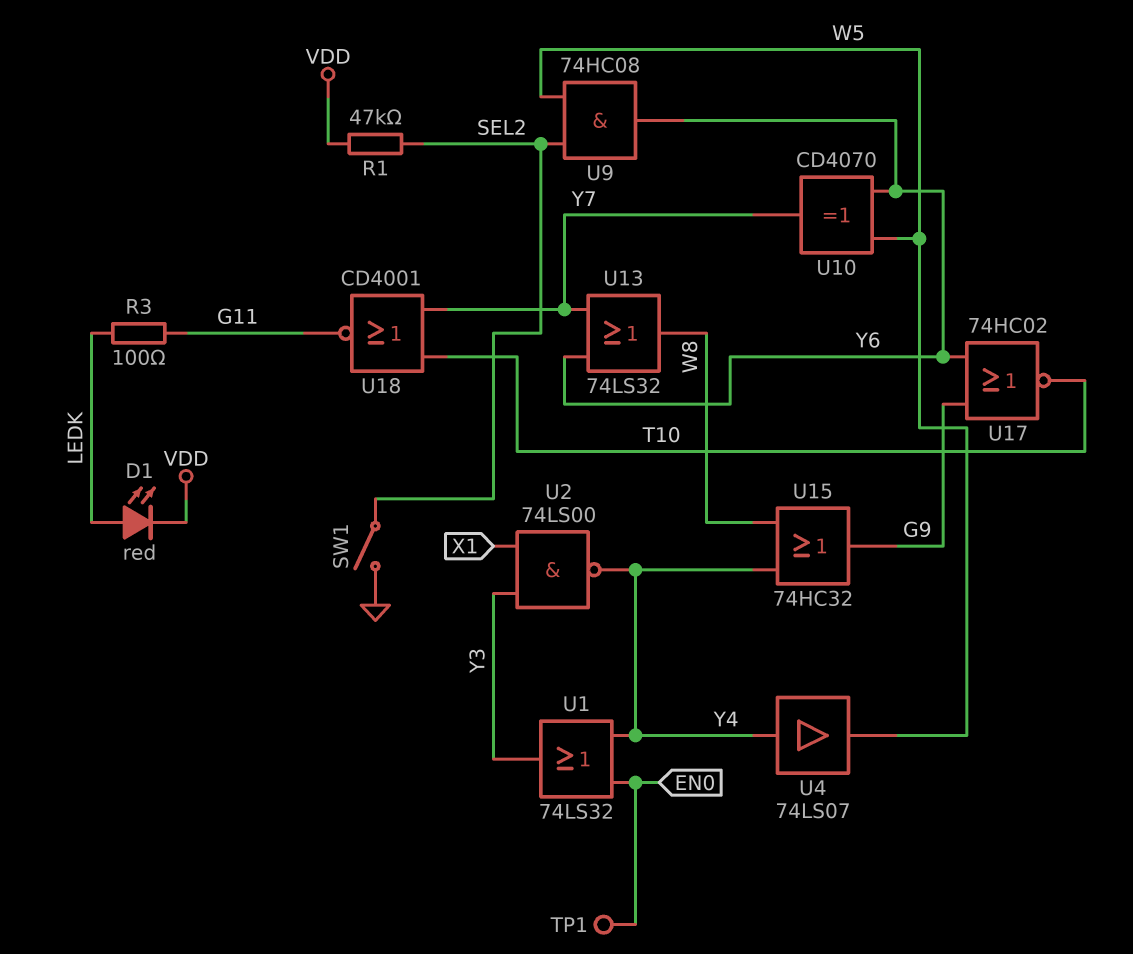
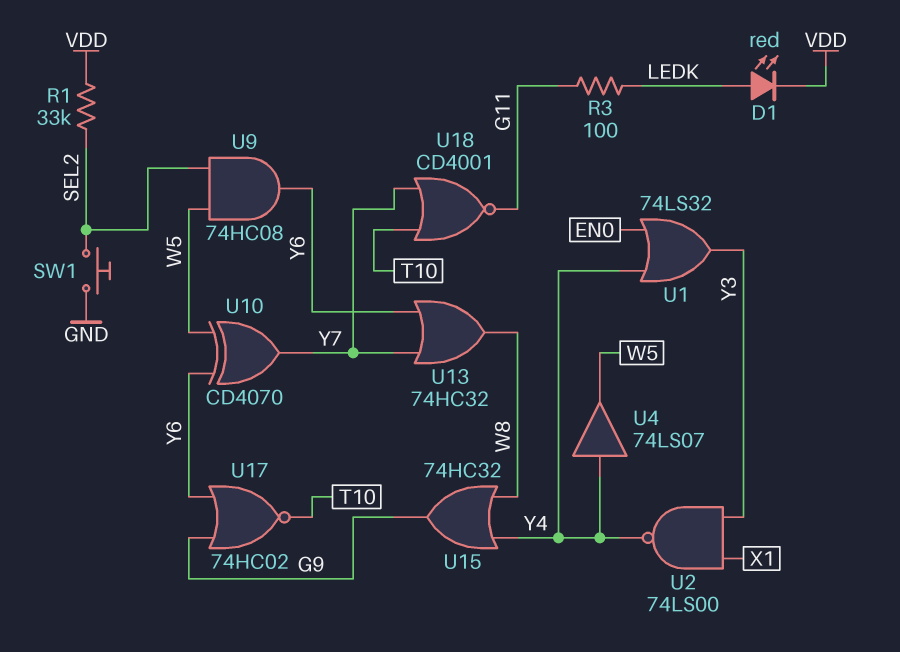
R1: 47k (SEL2, VDD) -> 33k (SEL2, VDD)
SW1: switch (GND, SEL2) -> button (GND, SEL2)
TP1: test point (EN0) -> none
U13: OR 74LS32 (in Y6, in Y7, out W8) -> OR 74HC32 (in Y6, in Y7, out W8)

